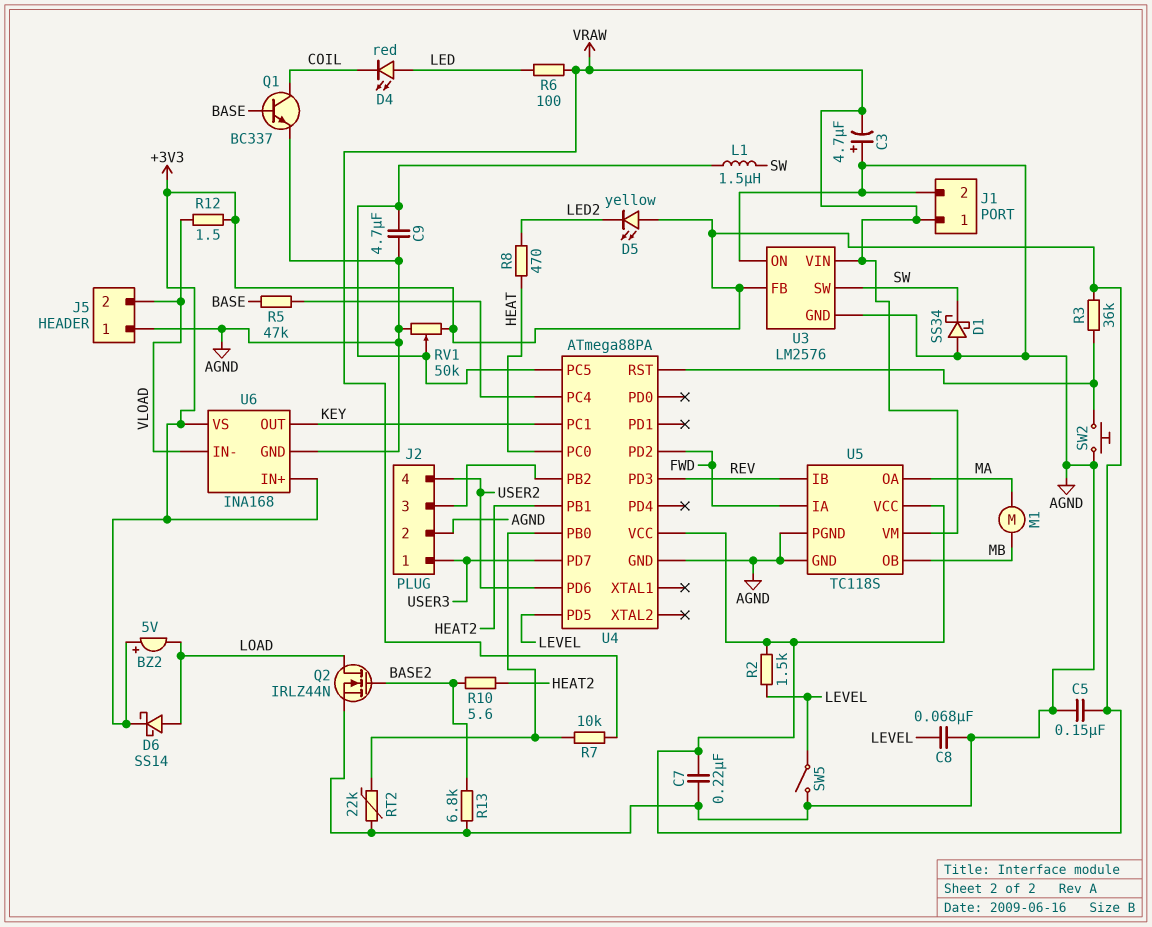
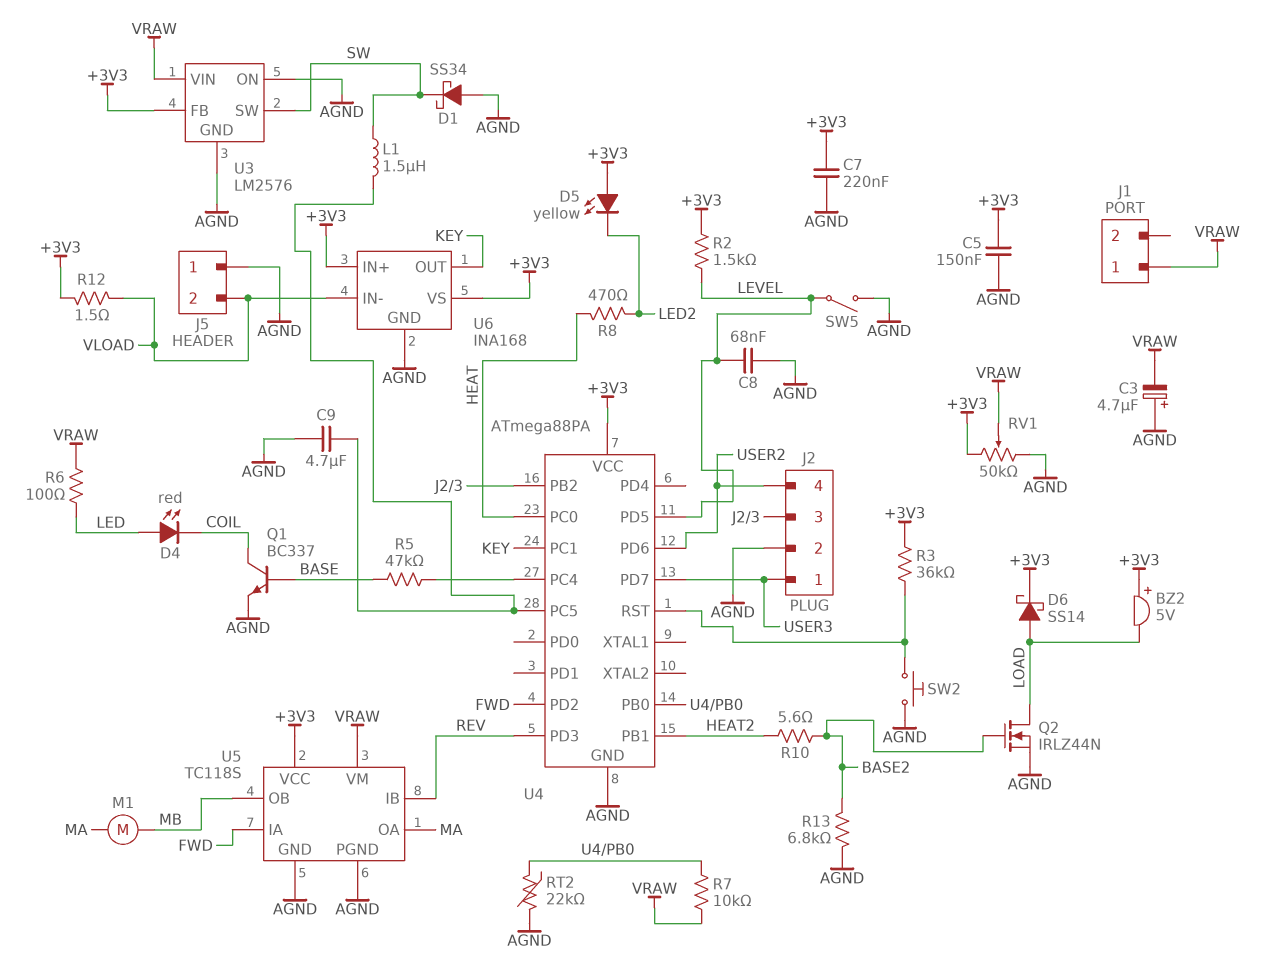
J1 pin 2: AGND -> none
RV1: 50k (+3V3, AGND, wiper U4/PC5) -> 50k (+3V3, AGND, wiper VRAW)

